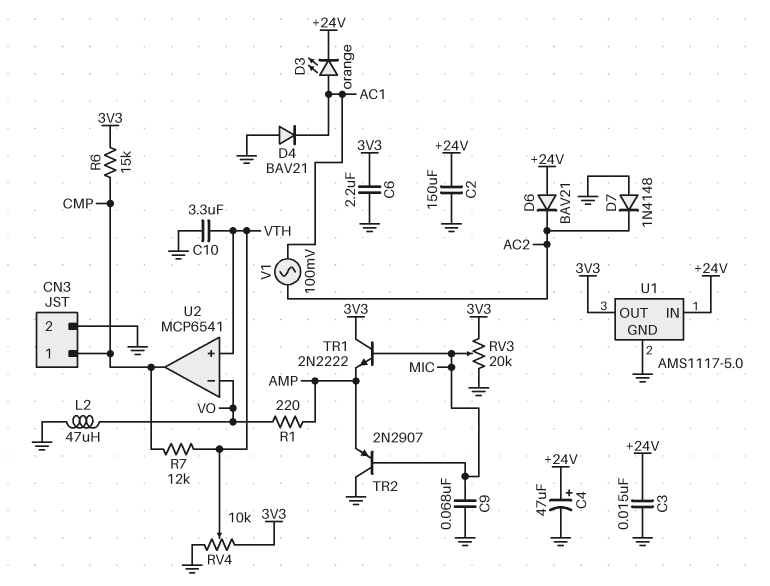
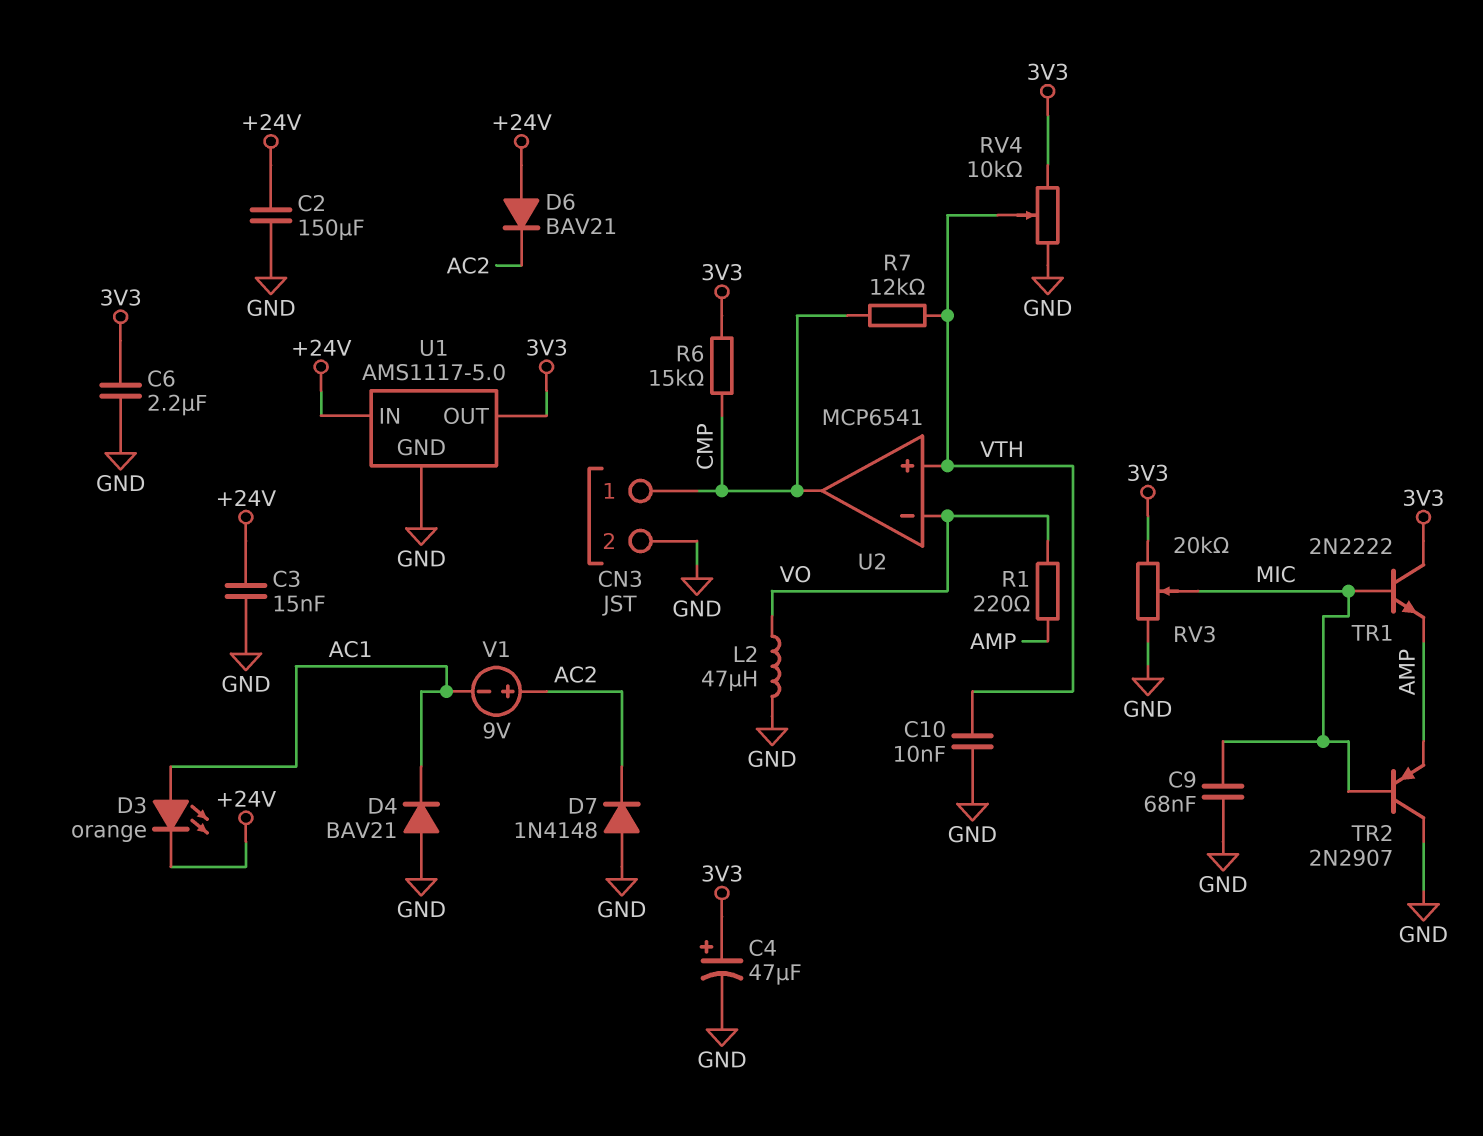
C4: 47uF (plus +24V, minus GND) -> 47uF (plus 3V3, minus GND)
C10: 3.3uF (GND, VTH) -> 10nF (GND, VTH)
V1: AC 100mV (AC1, AC2) -> 9V (plus AC2, minus AC1)

